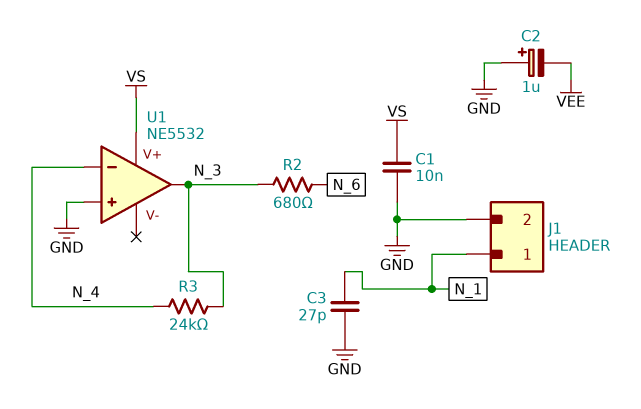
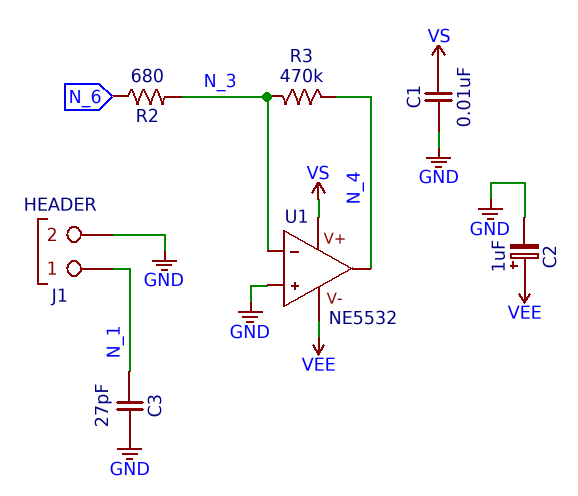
C2: 1uF (plus GND, minus VEE) -> 1uF (plus VEE, minus GND)
R3: 24k (N_3, N_4) -> 470k (N_3, N_4)
U1 pin V-: none -> VEE
U1 pin in-: N_4 -> N_3
U1 pin out: N_3 -> N_4

